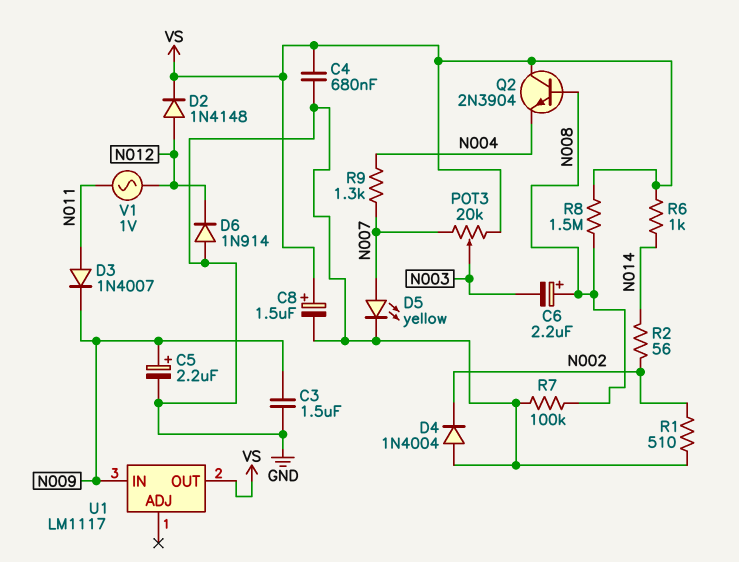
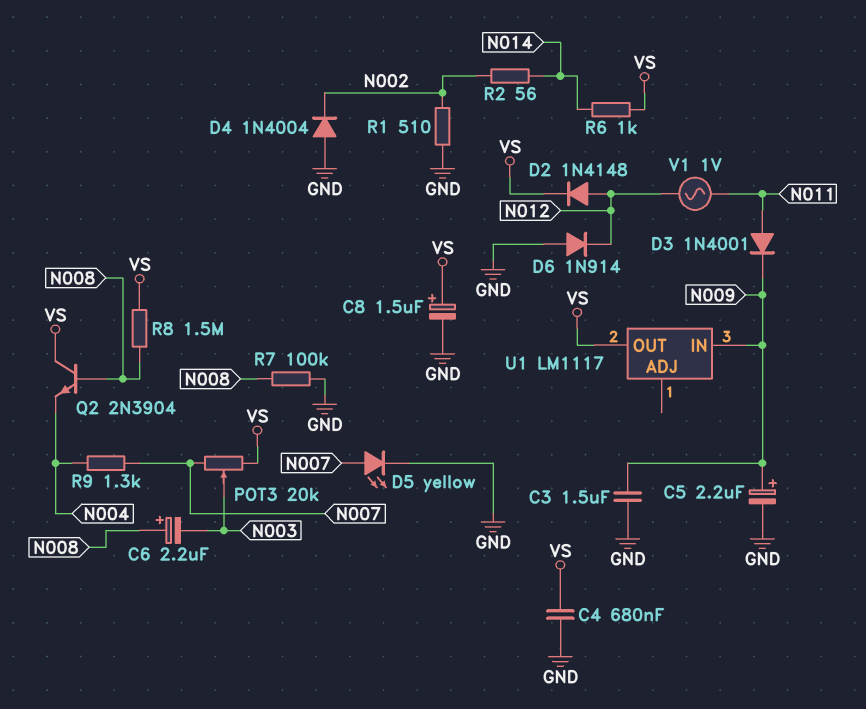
D3: diode 1N4007 (A N011, K N009) -> diode 1N4001 (A N011, K N009)

